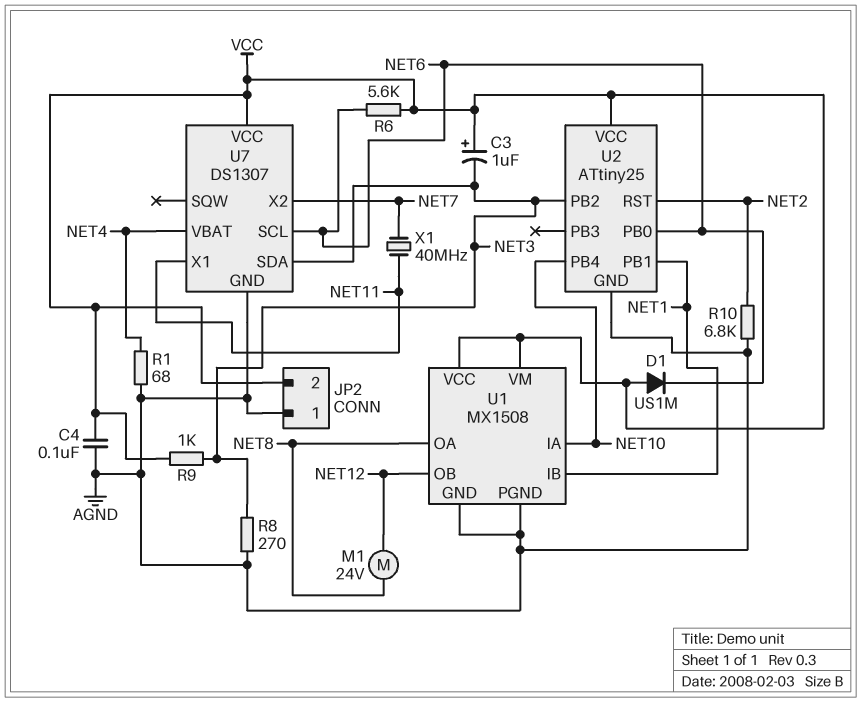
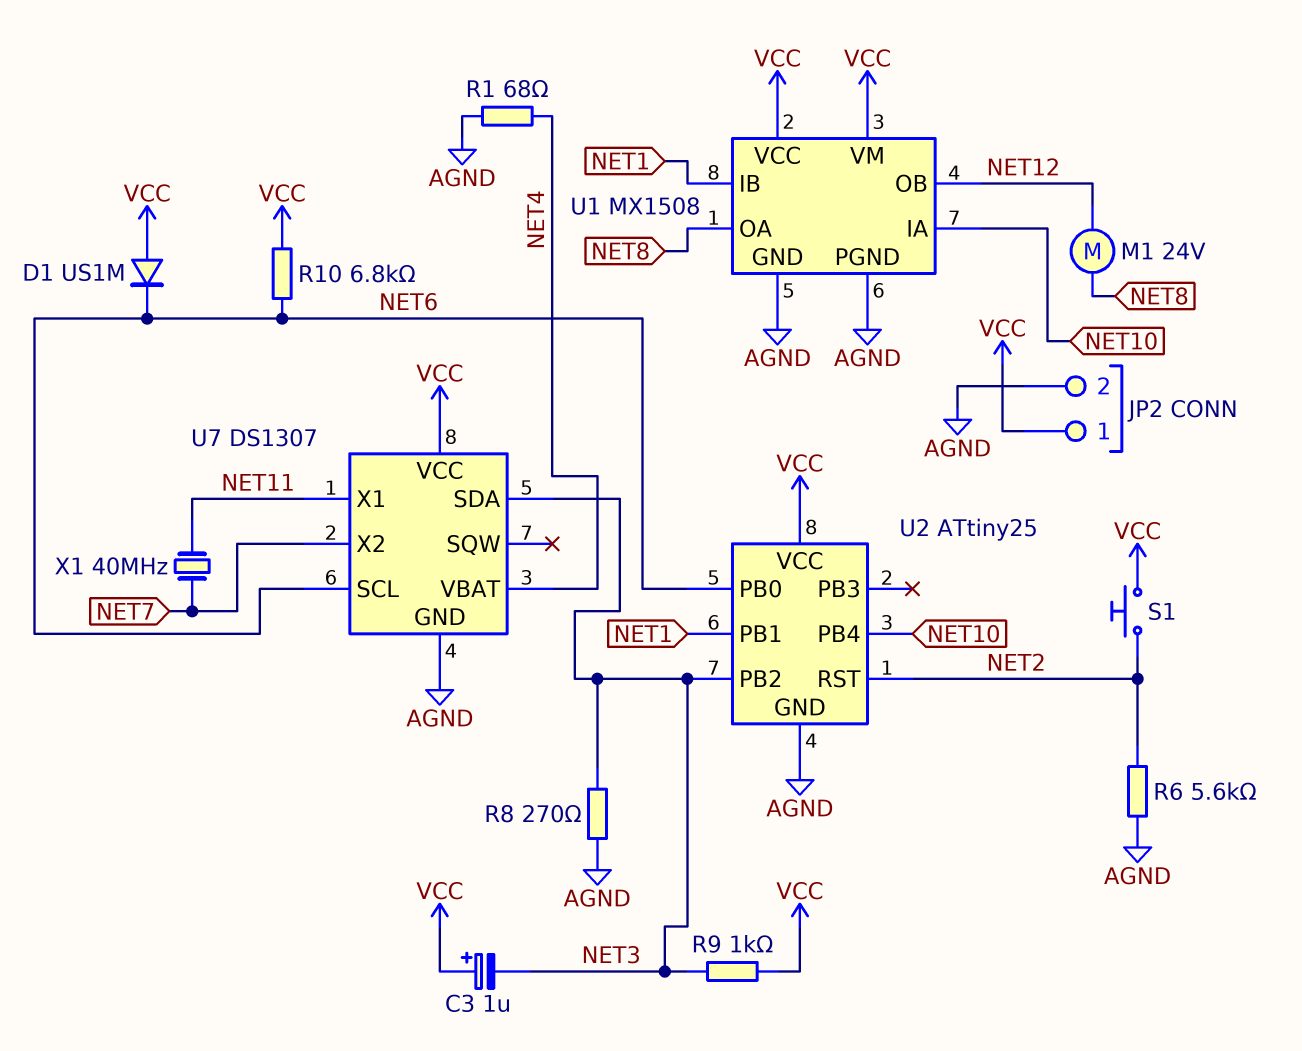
C4: 100nF (AGND, VCC) -> none
JP2 pin 1: AGND -> VCC
JP2 pin 2: VCC -> AGND
R6: 5.6k (NET6, VCC) -> 5.6k (AGND, NET2)
R10: 6.8k (AGND, NET2) -> 6.8k (NET6, VCC)
S1: none -> button (NET2, VCC)

